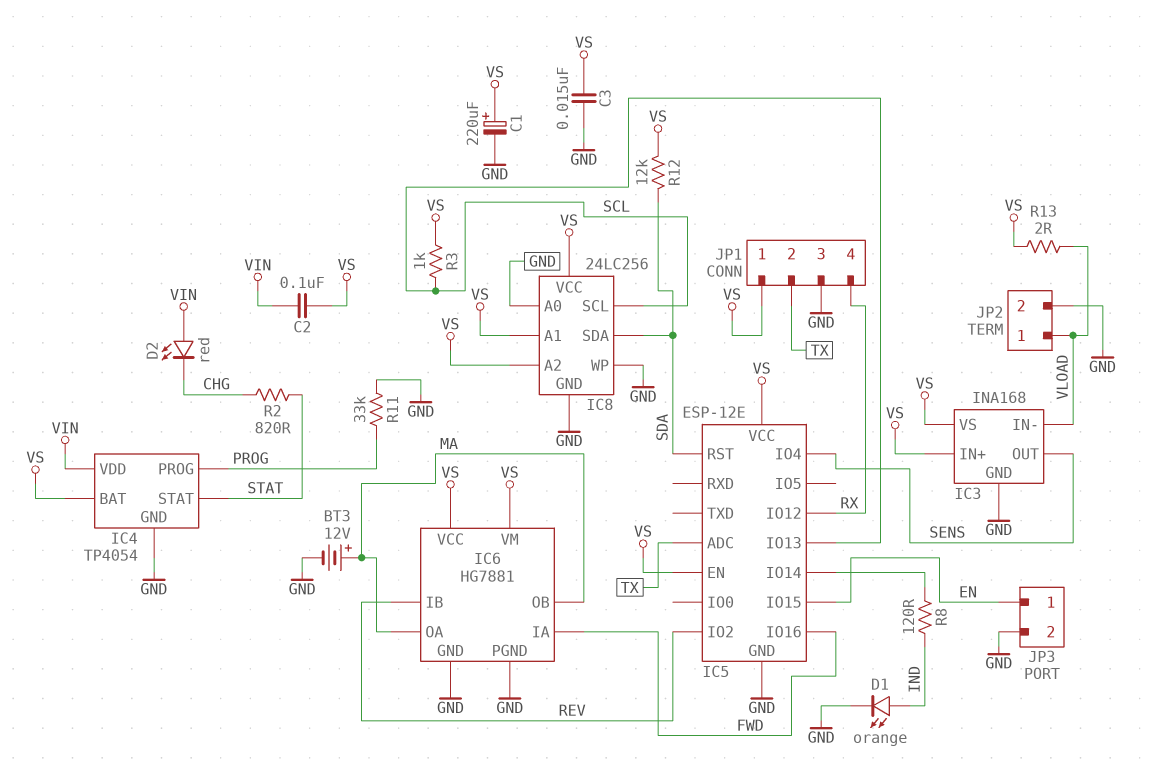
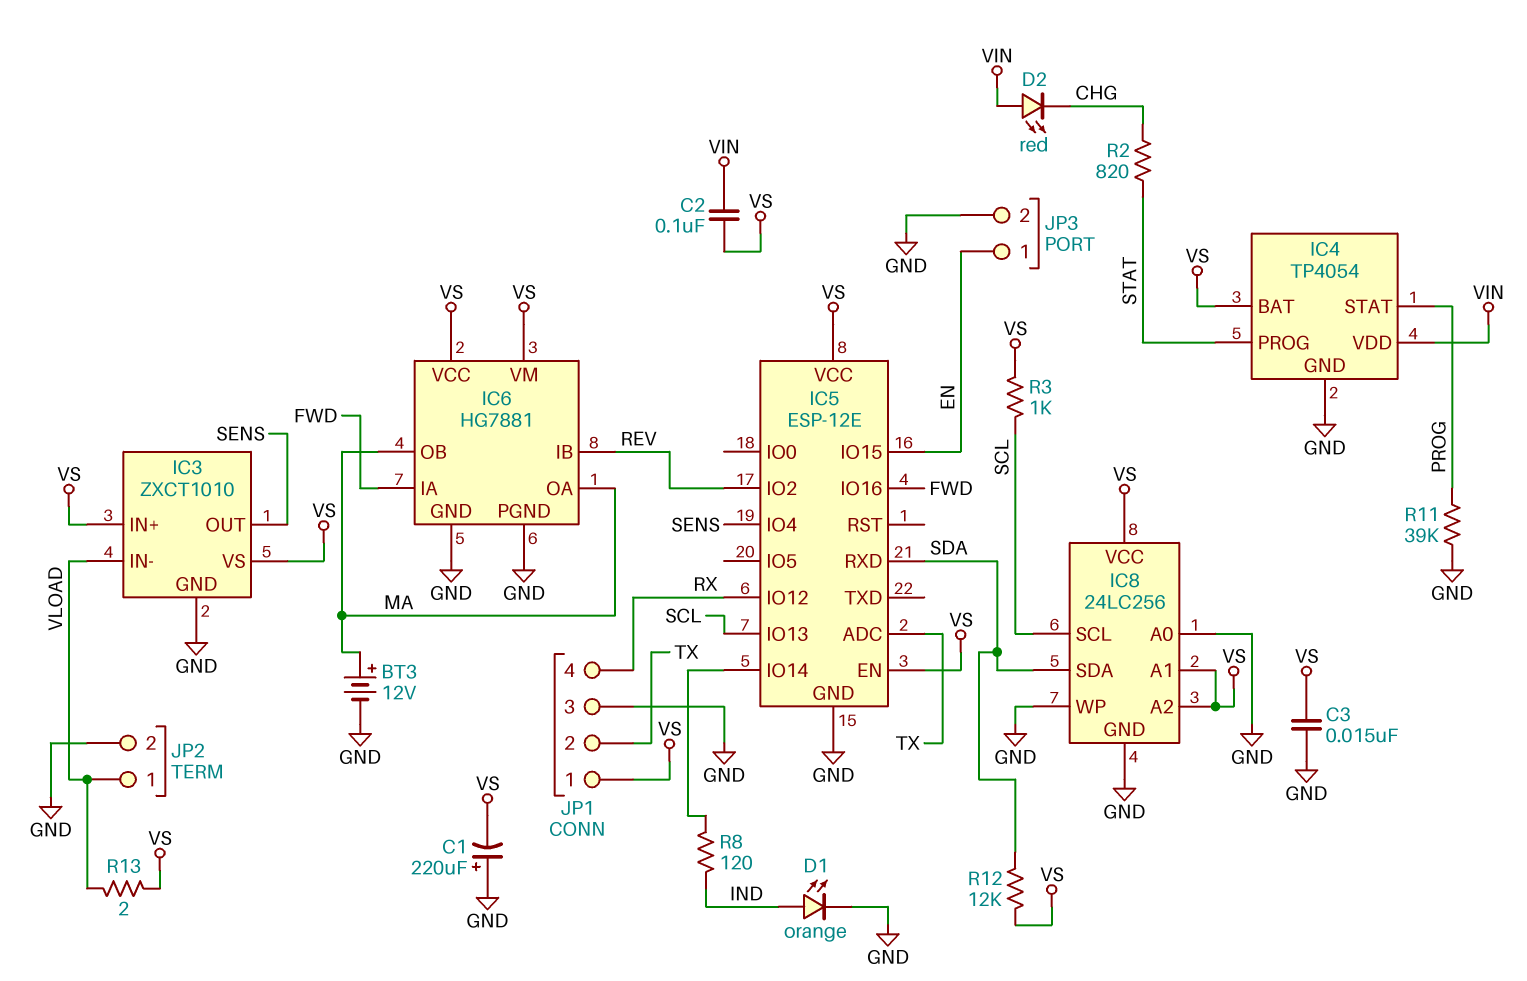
C1: 220uF (plus VS, minus GND) -> 220uF (plus GND, minus VS)
IC3: INA168 -> ZXCT1010
IC4 pin PROG: PROG -> STAT
IC4 pin STAT: STAT -> PROG
IC5 pin RST: SDA -> none
IC5 pin RXD: none -> SDA
R11: 33k (GND, PROG) -> 39k (GND, PROG)

